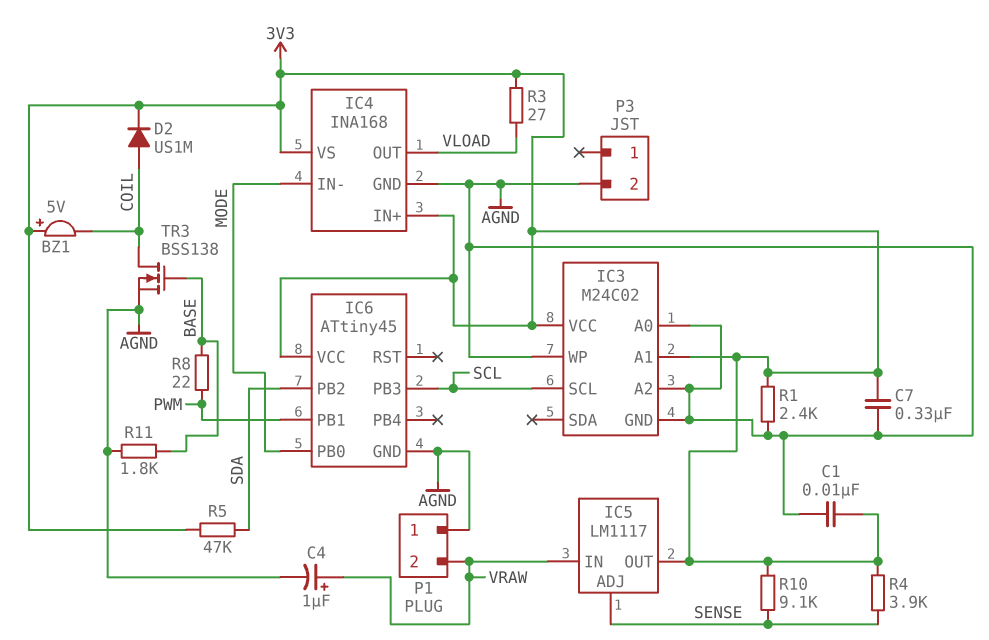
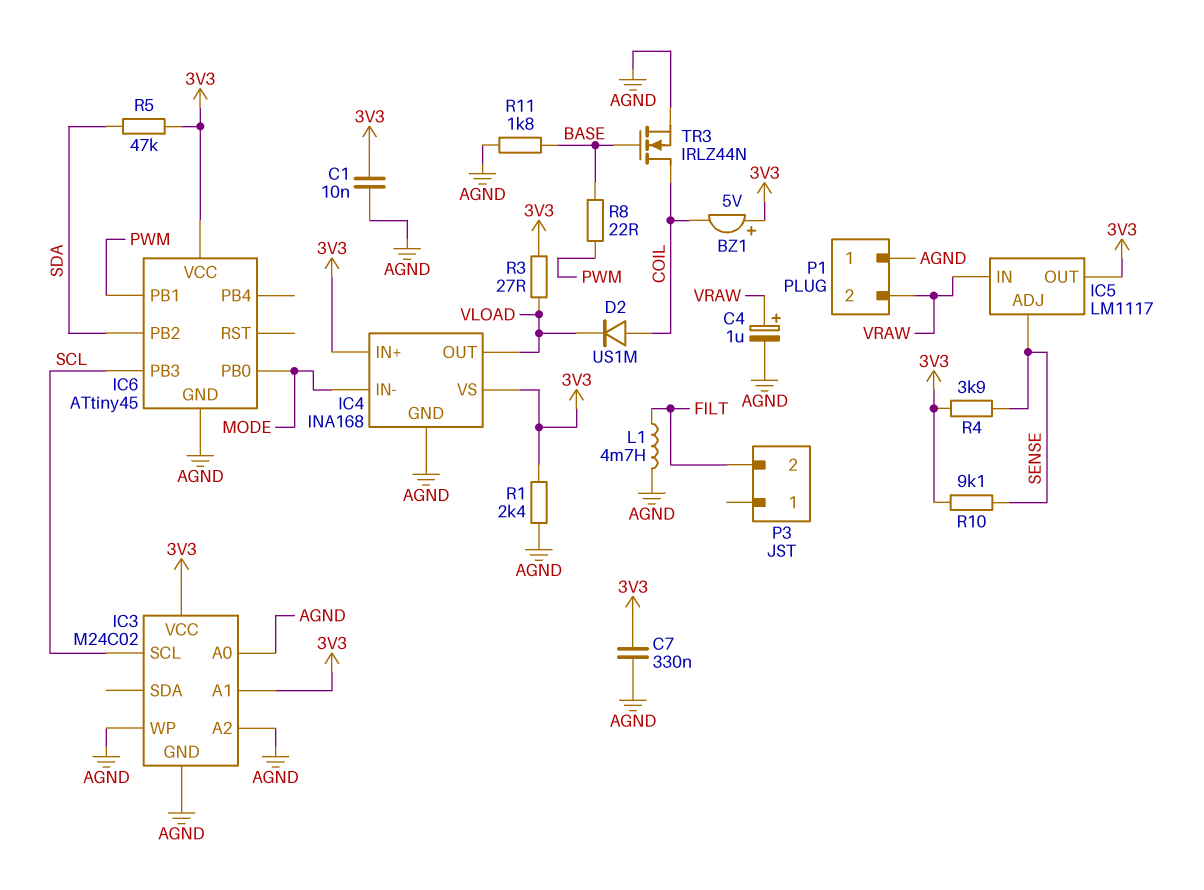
D2: diode US1M (A COIL, K 3V3) -> diode US1M (A COIL, K VLOAD)
L1: none -> 4.7mH (AGND, FILT)
P3 pin 2: AGND -> FILT
TR3: NMOS BSS138 (G BASE, D COIL, S AGND) -> NMOS IRLZ44N (G BASE, D COIL, S AGND)

